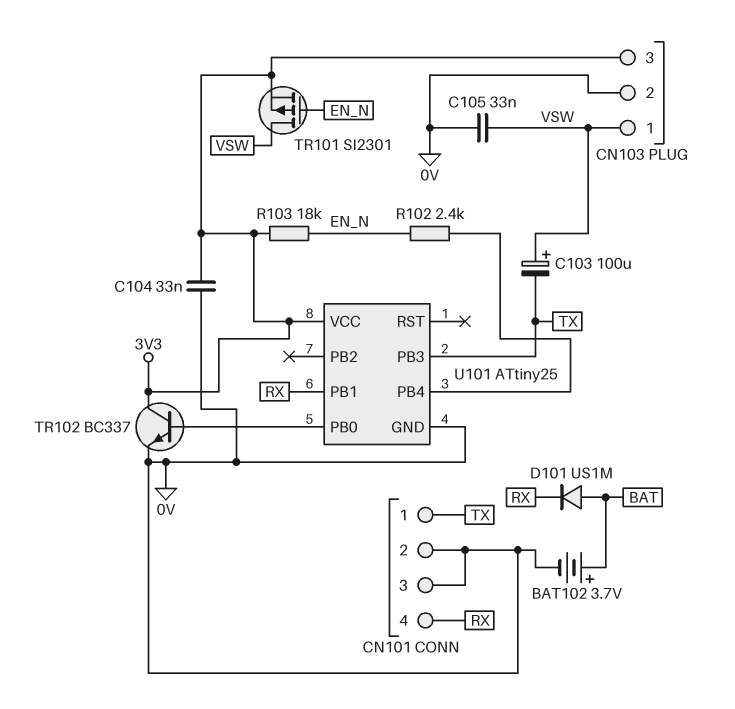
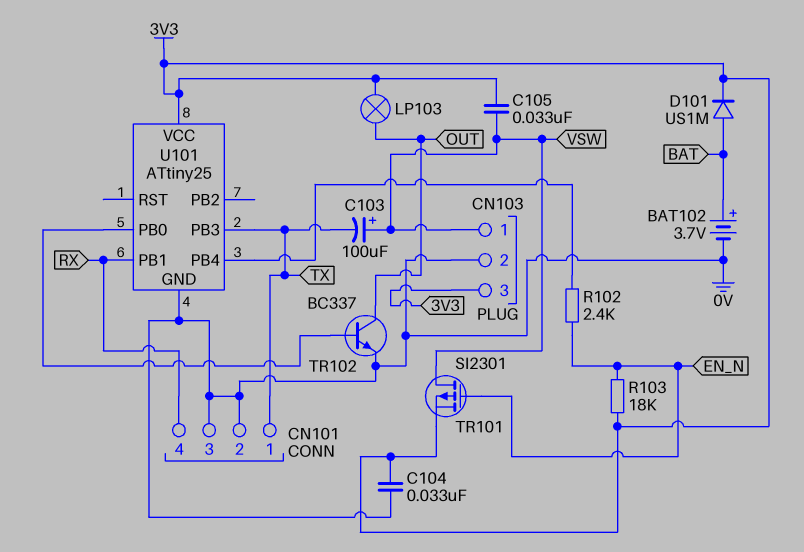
C105: 33nF (0V, VSW) -> 33nF (3V3, VSW)
D101: diode US1M (A BAT, K RX) -> diode US1M (A BAT, K 3V3)
LP103: none -> lamp (3V3, OUT)
TR102: NPN BC337 (B U101/PB0, C 3V3, E 0V) -> NPN BC337 (B U101/PB0, C OUT, E 0V)

